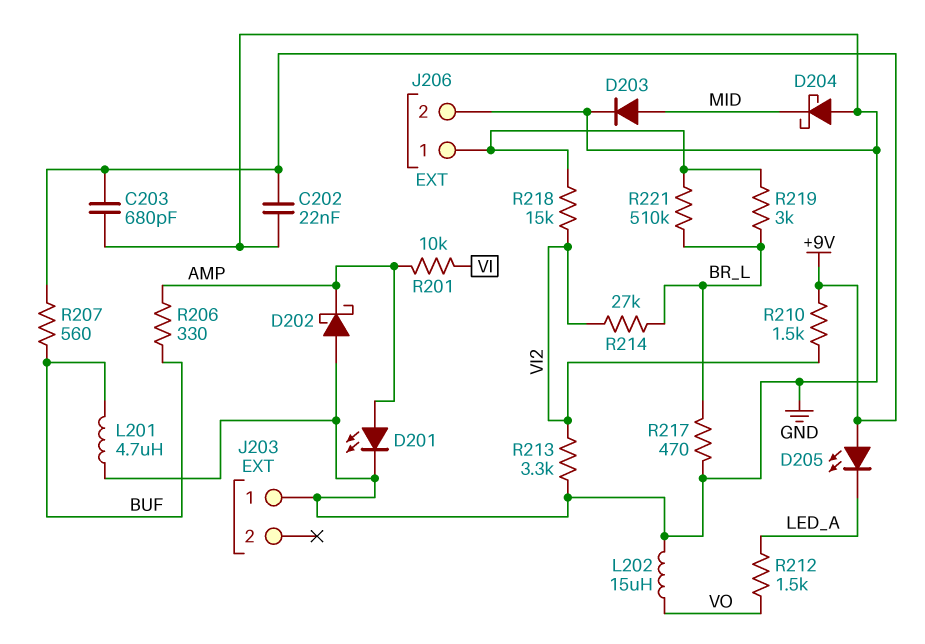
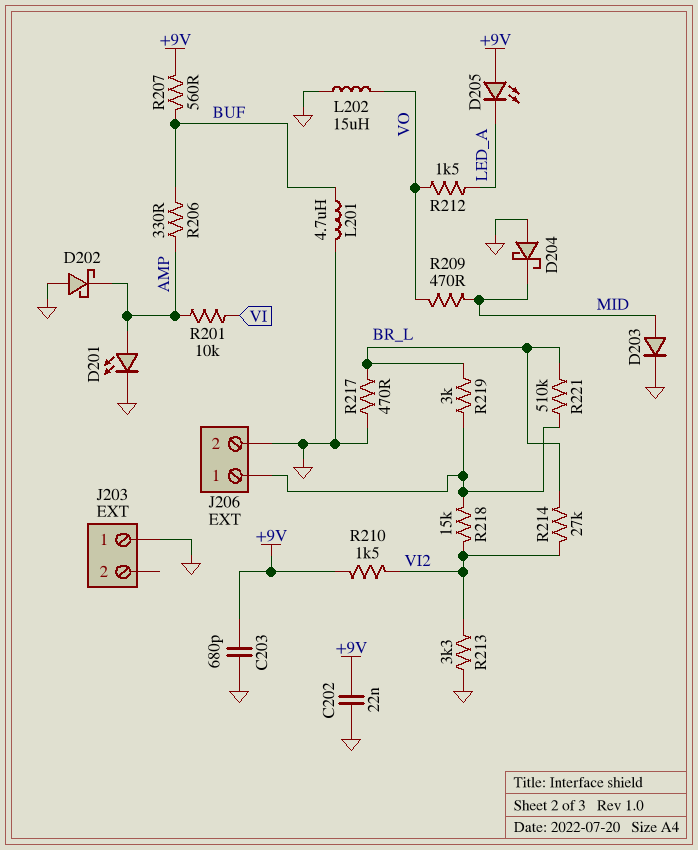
R209: none -> 470 (MID, VO)

